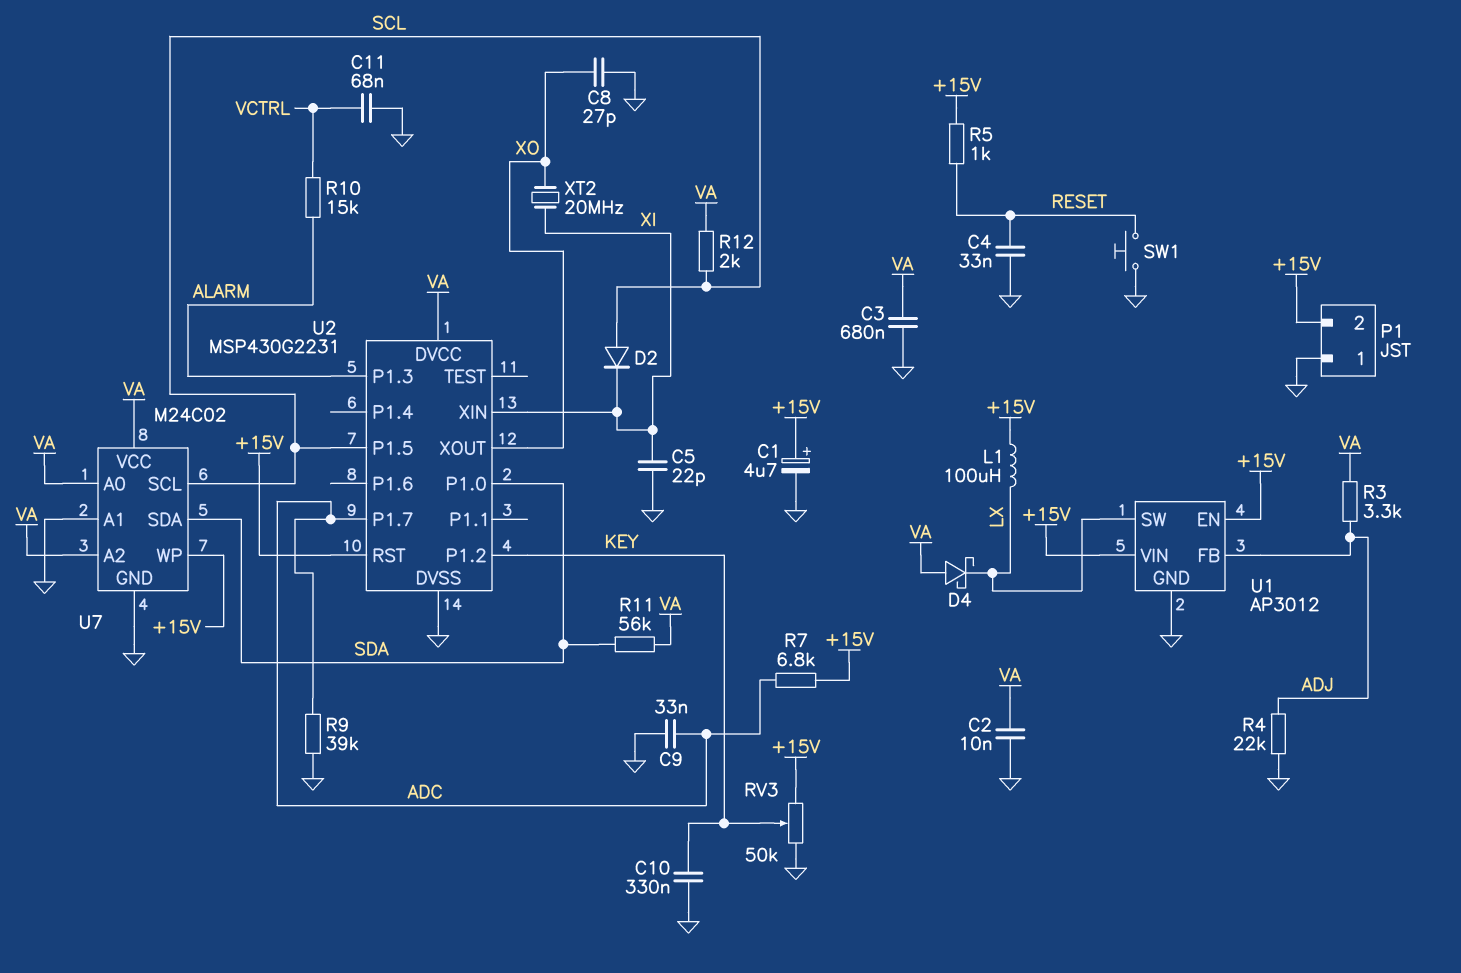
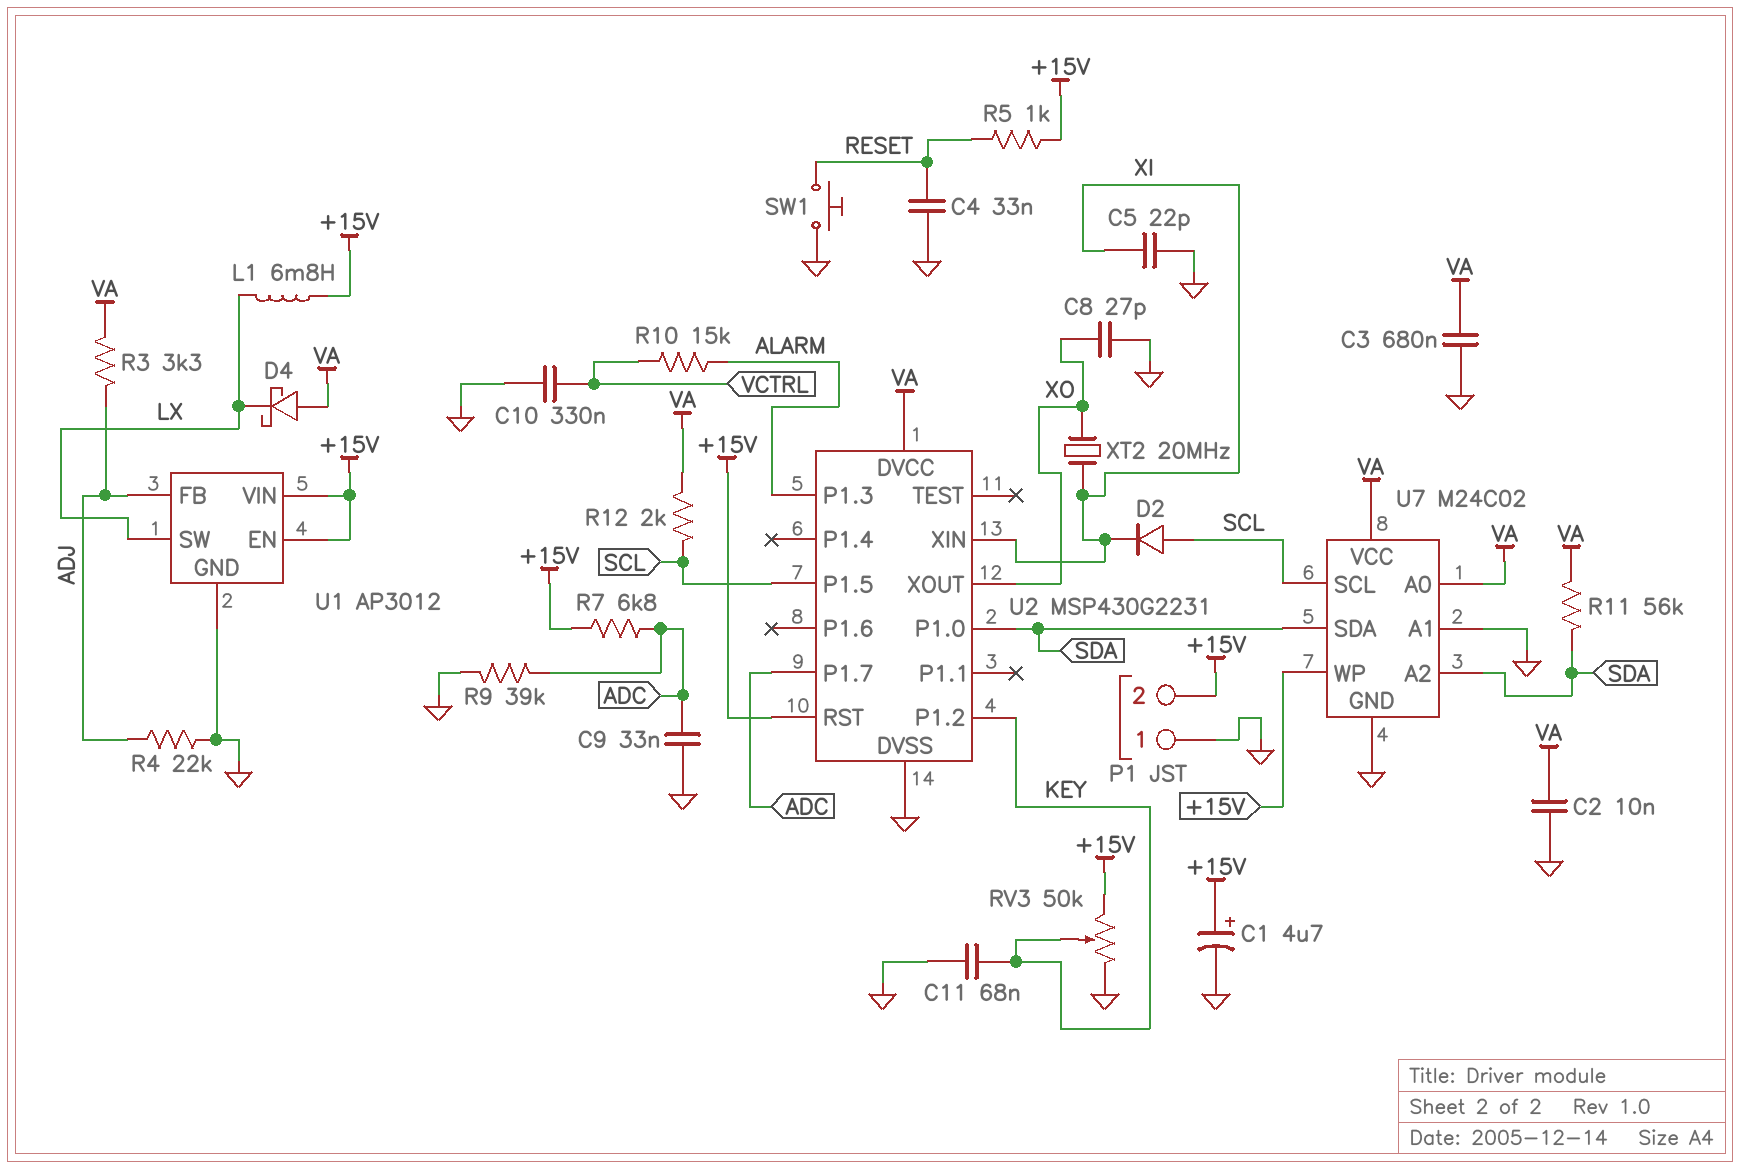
C10: 330nF (GND, KEY) -> 330nF (GND, VCTRL)
C11: 68nF (GND, VCTRL) -> 68nF (GND, KEY)
L1: 100uH (+15V, LX) -> 6.8mH (+15V, LX)
U7 pin A2: VA -> SDA

